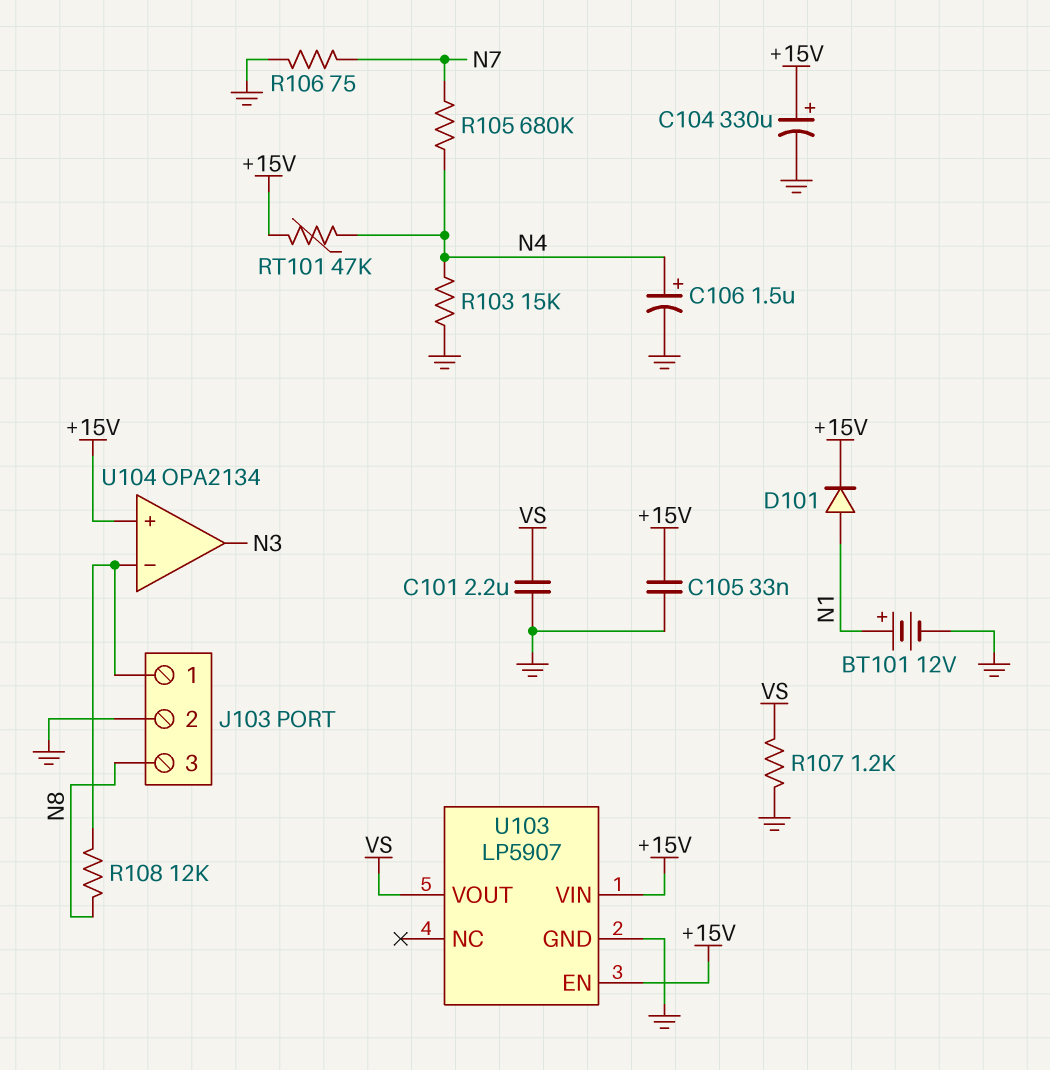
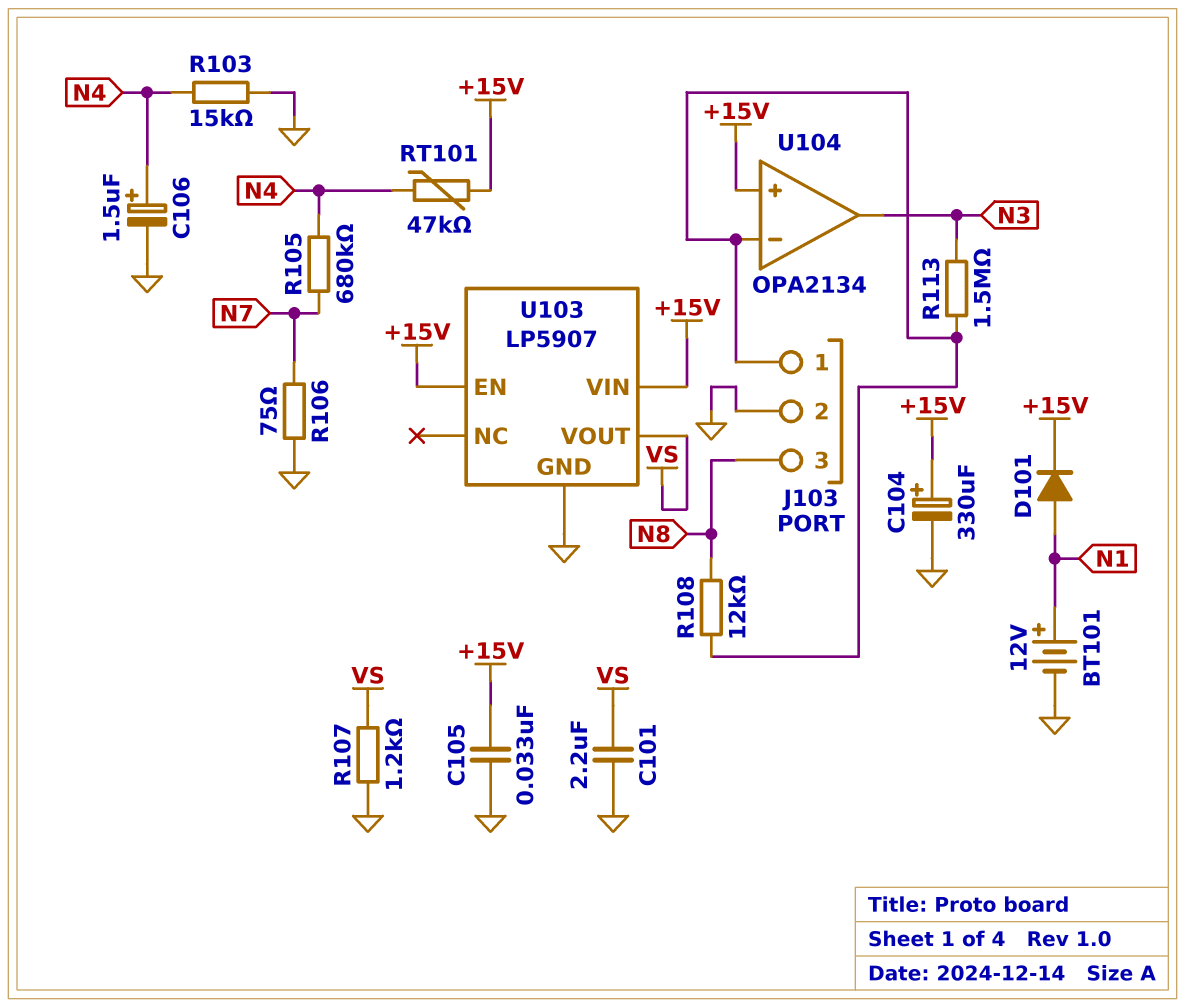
R113: none -> 1.5M (J103/1, N3)

